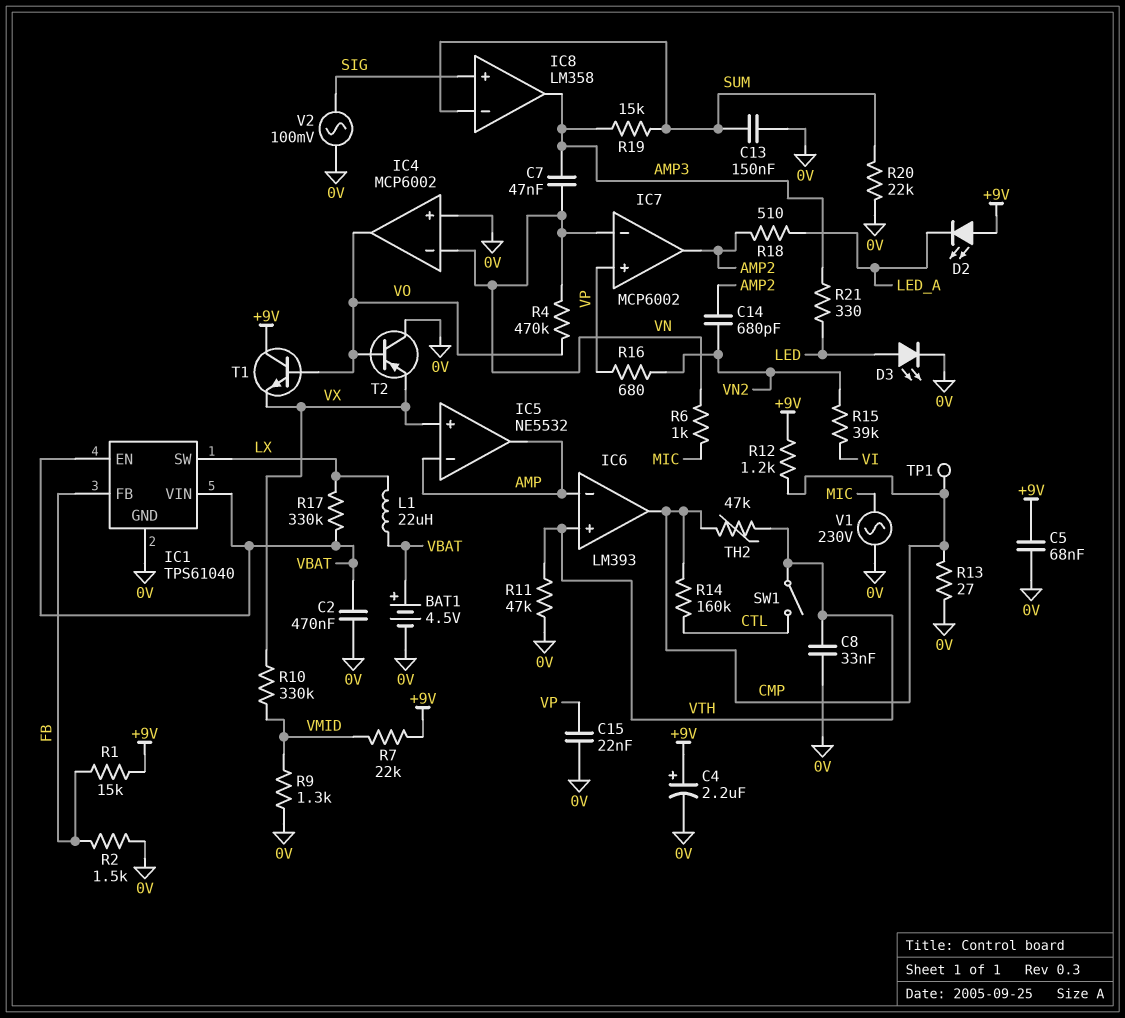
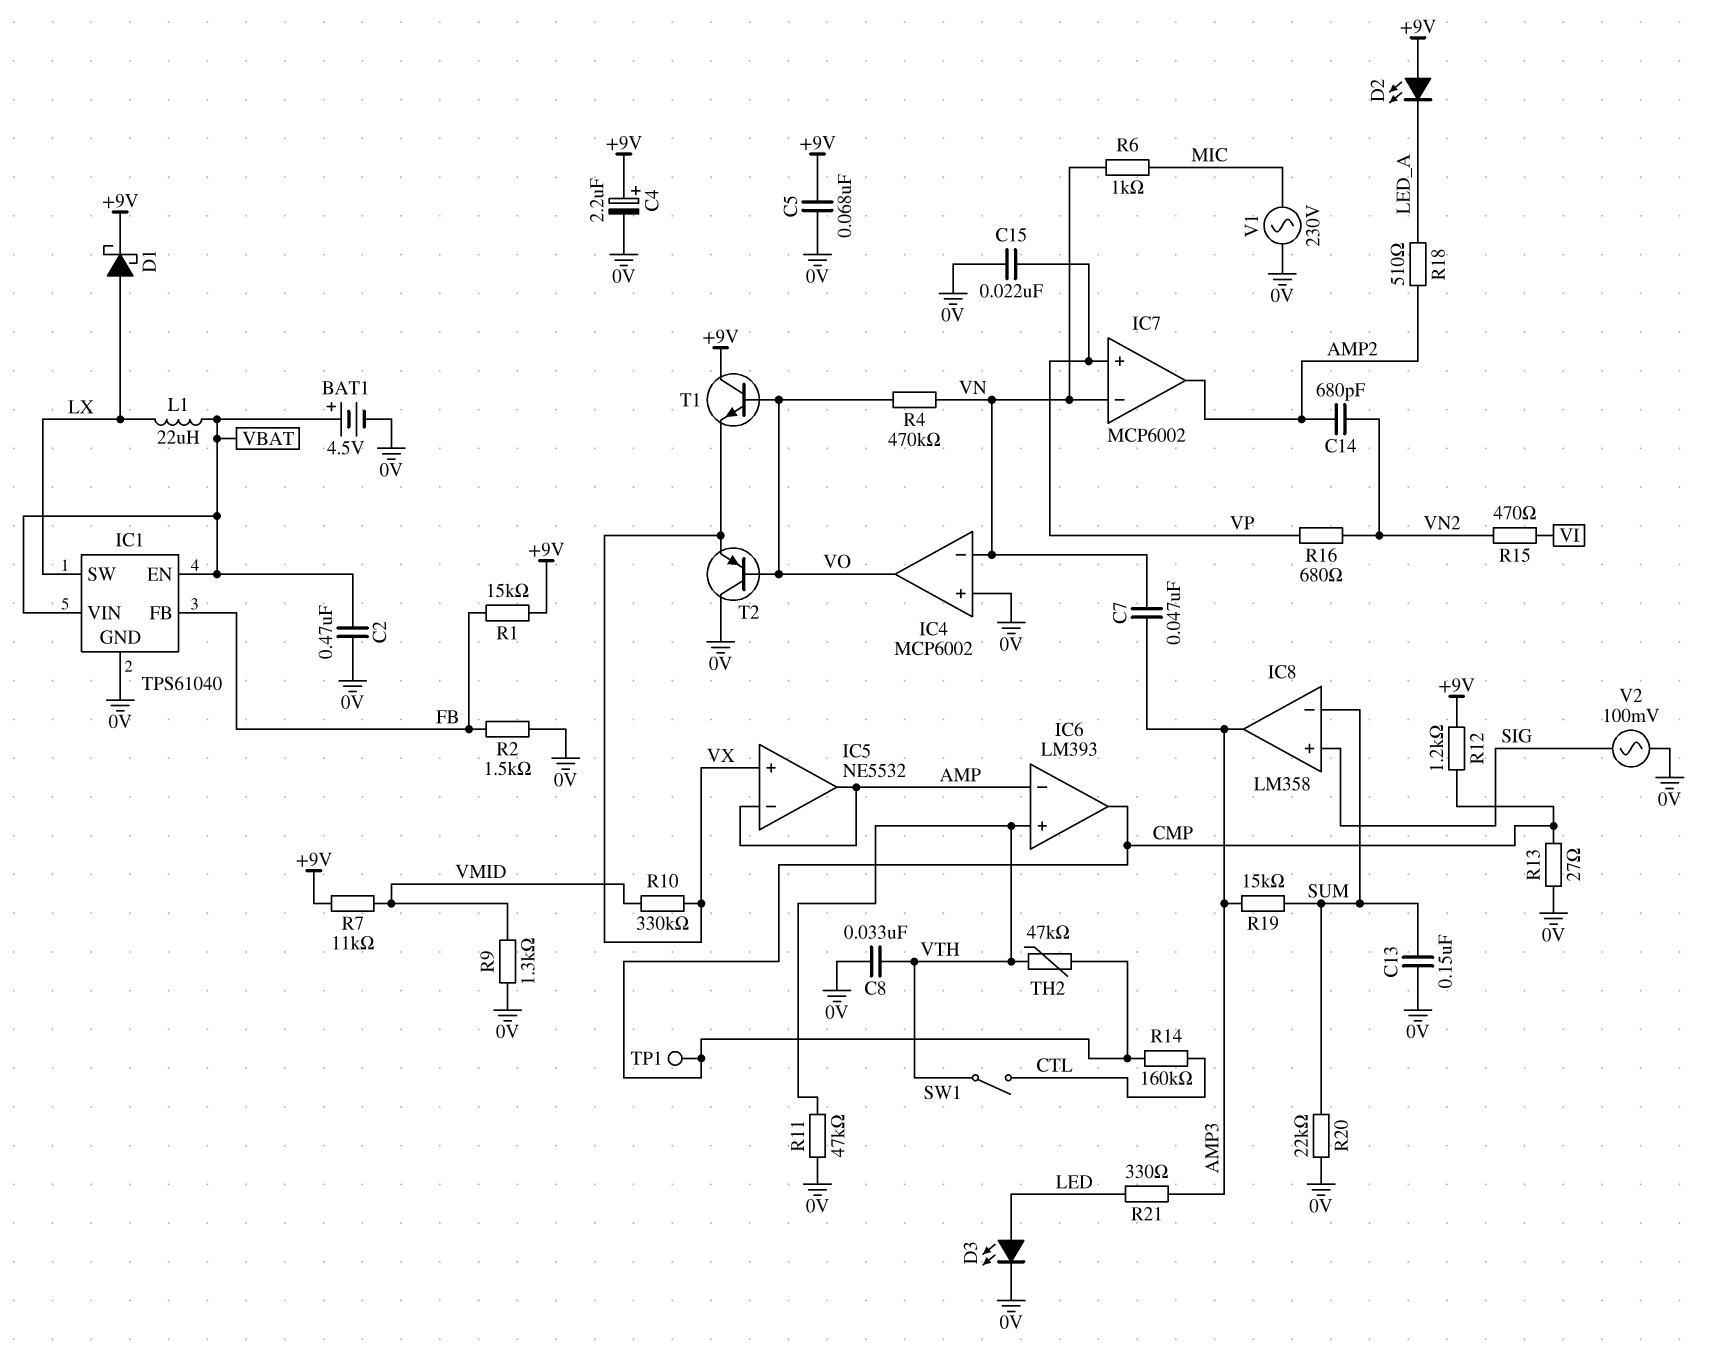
D1: none -> schottky (A LX, K +9V)
R7: 22k (+9V, VMID) -> 11k (+9V, VMID)
R15: 39k (VI, VN2) -> 470 (VI, VN2)
R17: 330k (LX, VBAT) -> none

